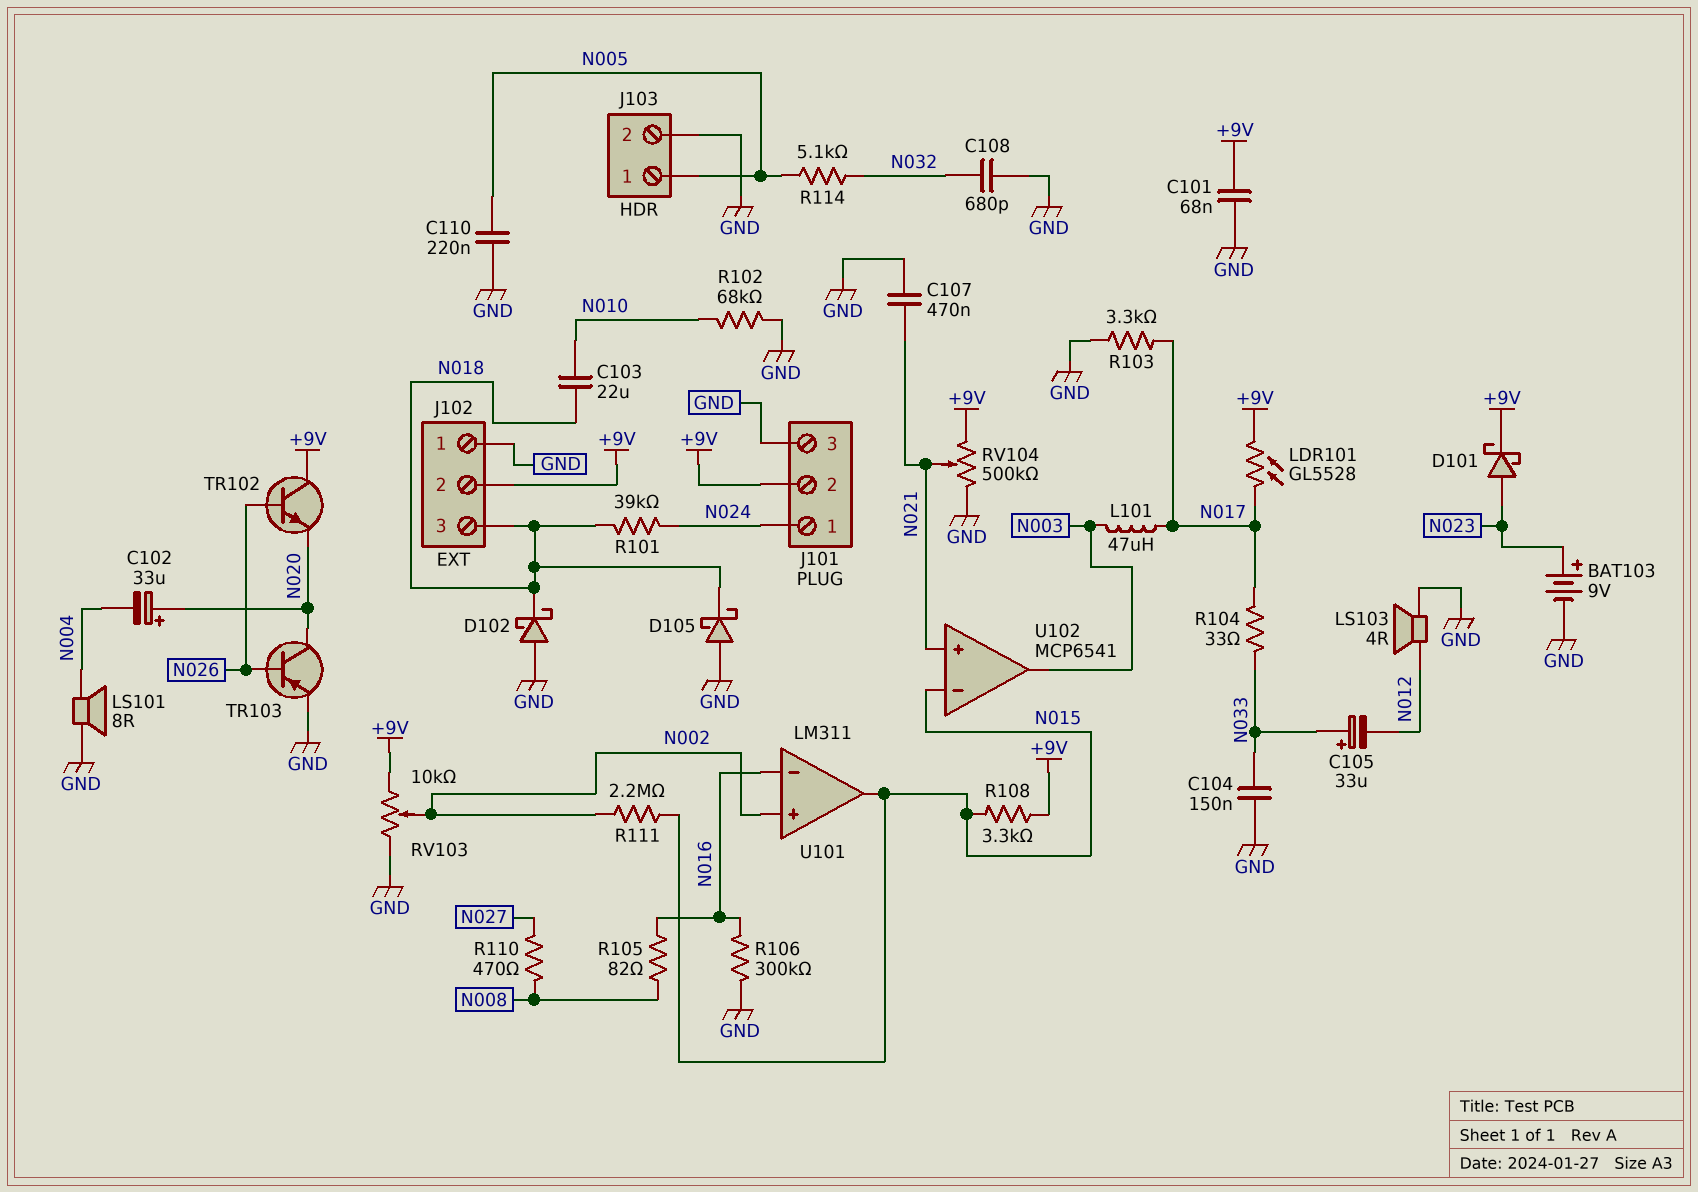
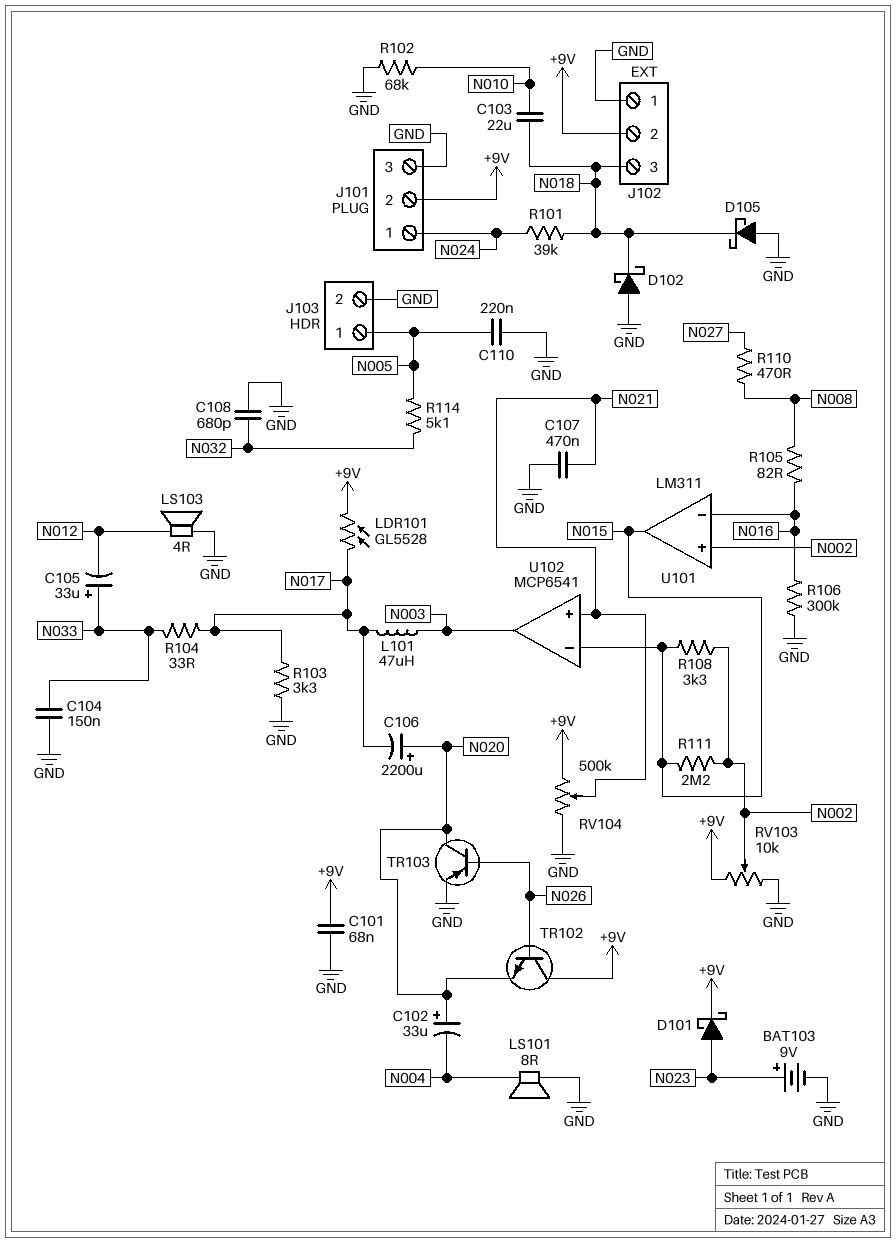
C106: none -> 2200uF (plus N020, minus N017)
R108: 3.3k (+9V, N015) -> 3.3k (N002, N015)

